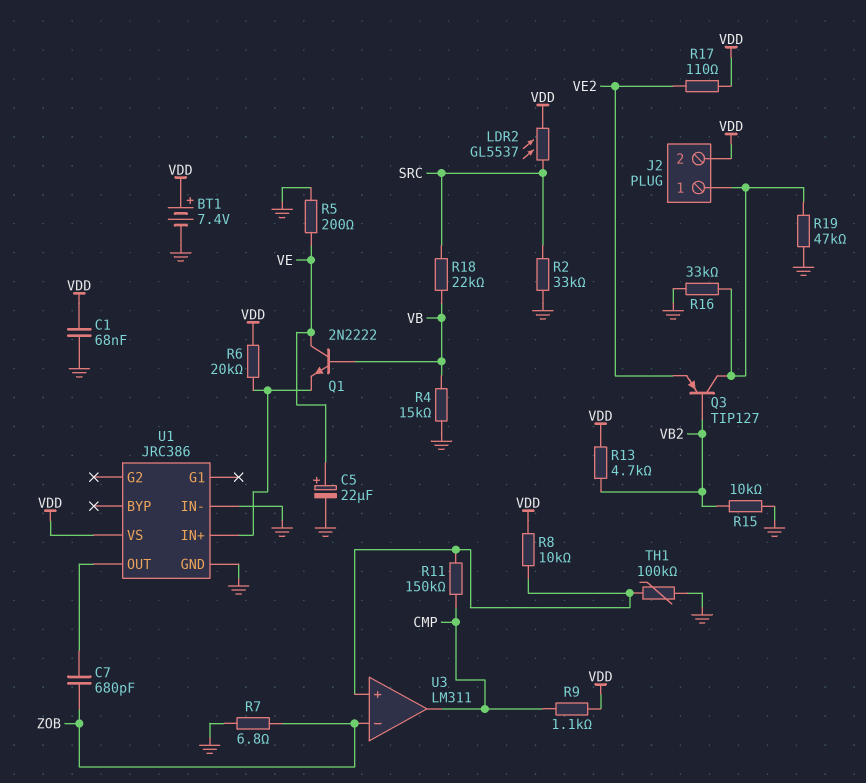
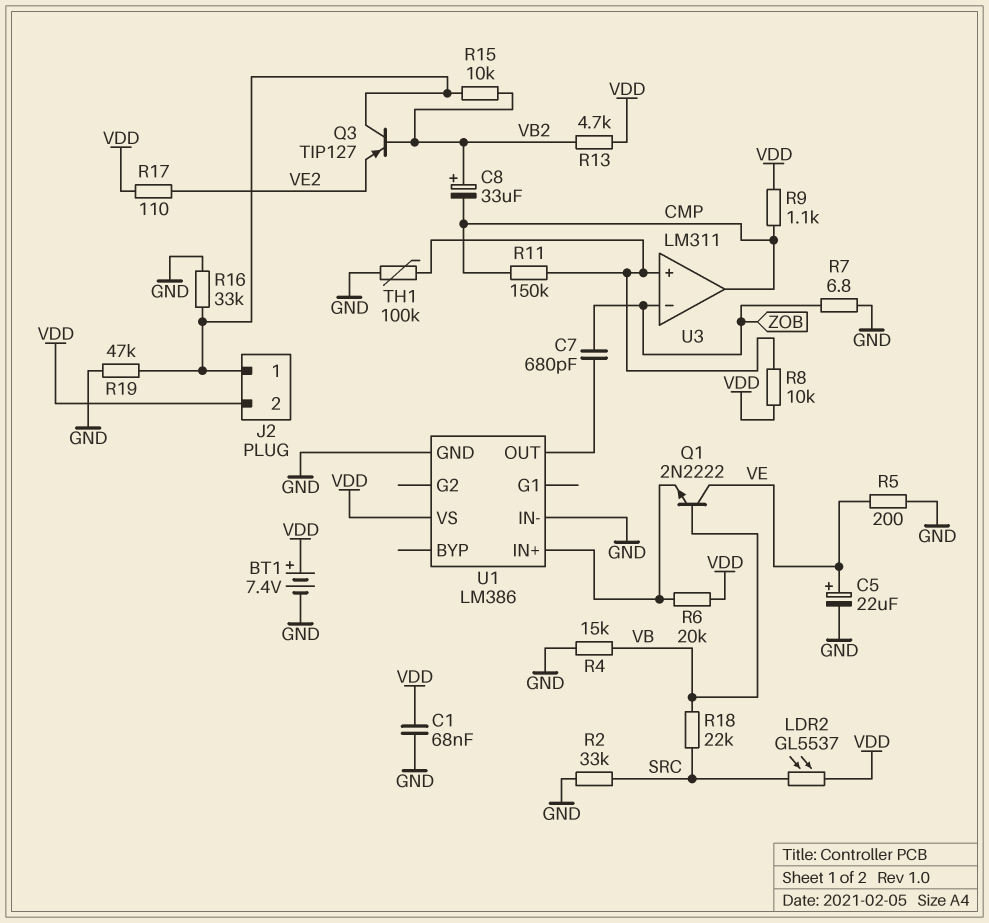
C8: none -> 33uF (plus VB2, minus CMP)
R15: 10k (GND, VB2) -> 10k (J2/1, VB2)
U1: JRC386 -> LM386

